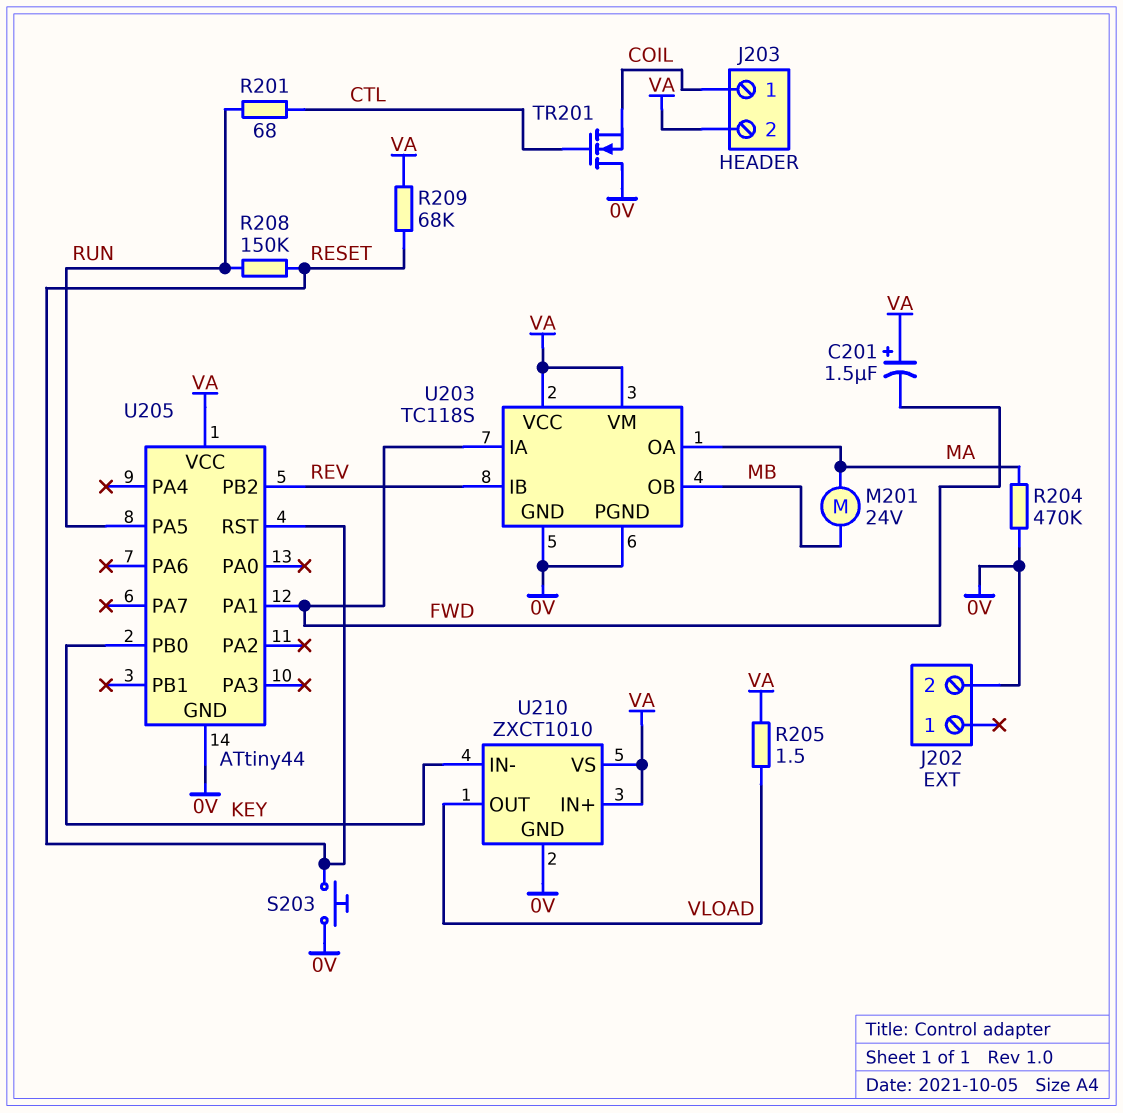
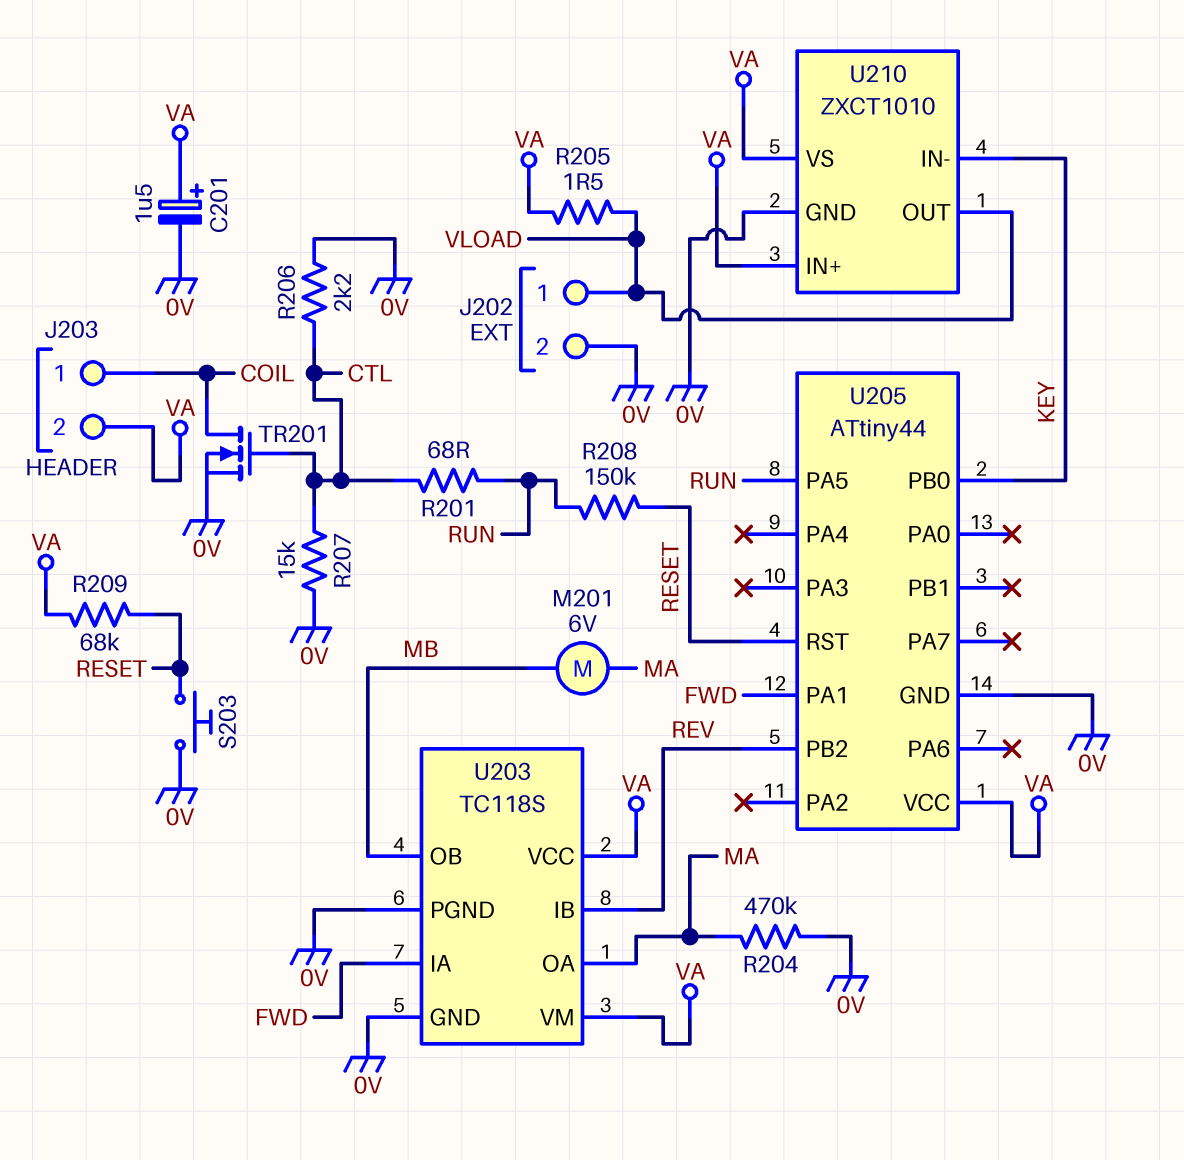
C201: 1.5uF (plus VA, minus FWD) -> 1.5uF (plus VA, minus 0V)
J202 pin 1: none -> VLOAD
M201: motor 24V (MA, MB) -> motor 6V (MA, MB)
R206: none -> 2.2k (0V, CTL)
R207: none -> 15k (0V, CTL)
TR201: NMOS (G CTL, D 0V, S COIL) -> NMOS (G CTL, D COIL, S 0V)

